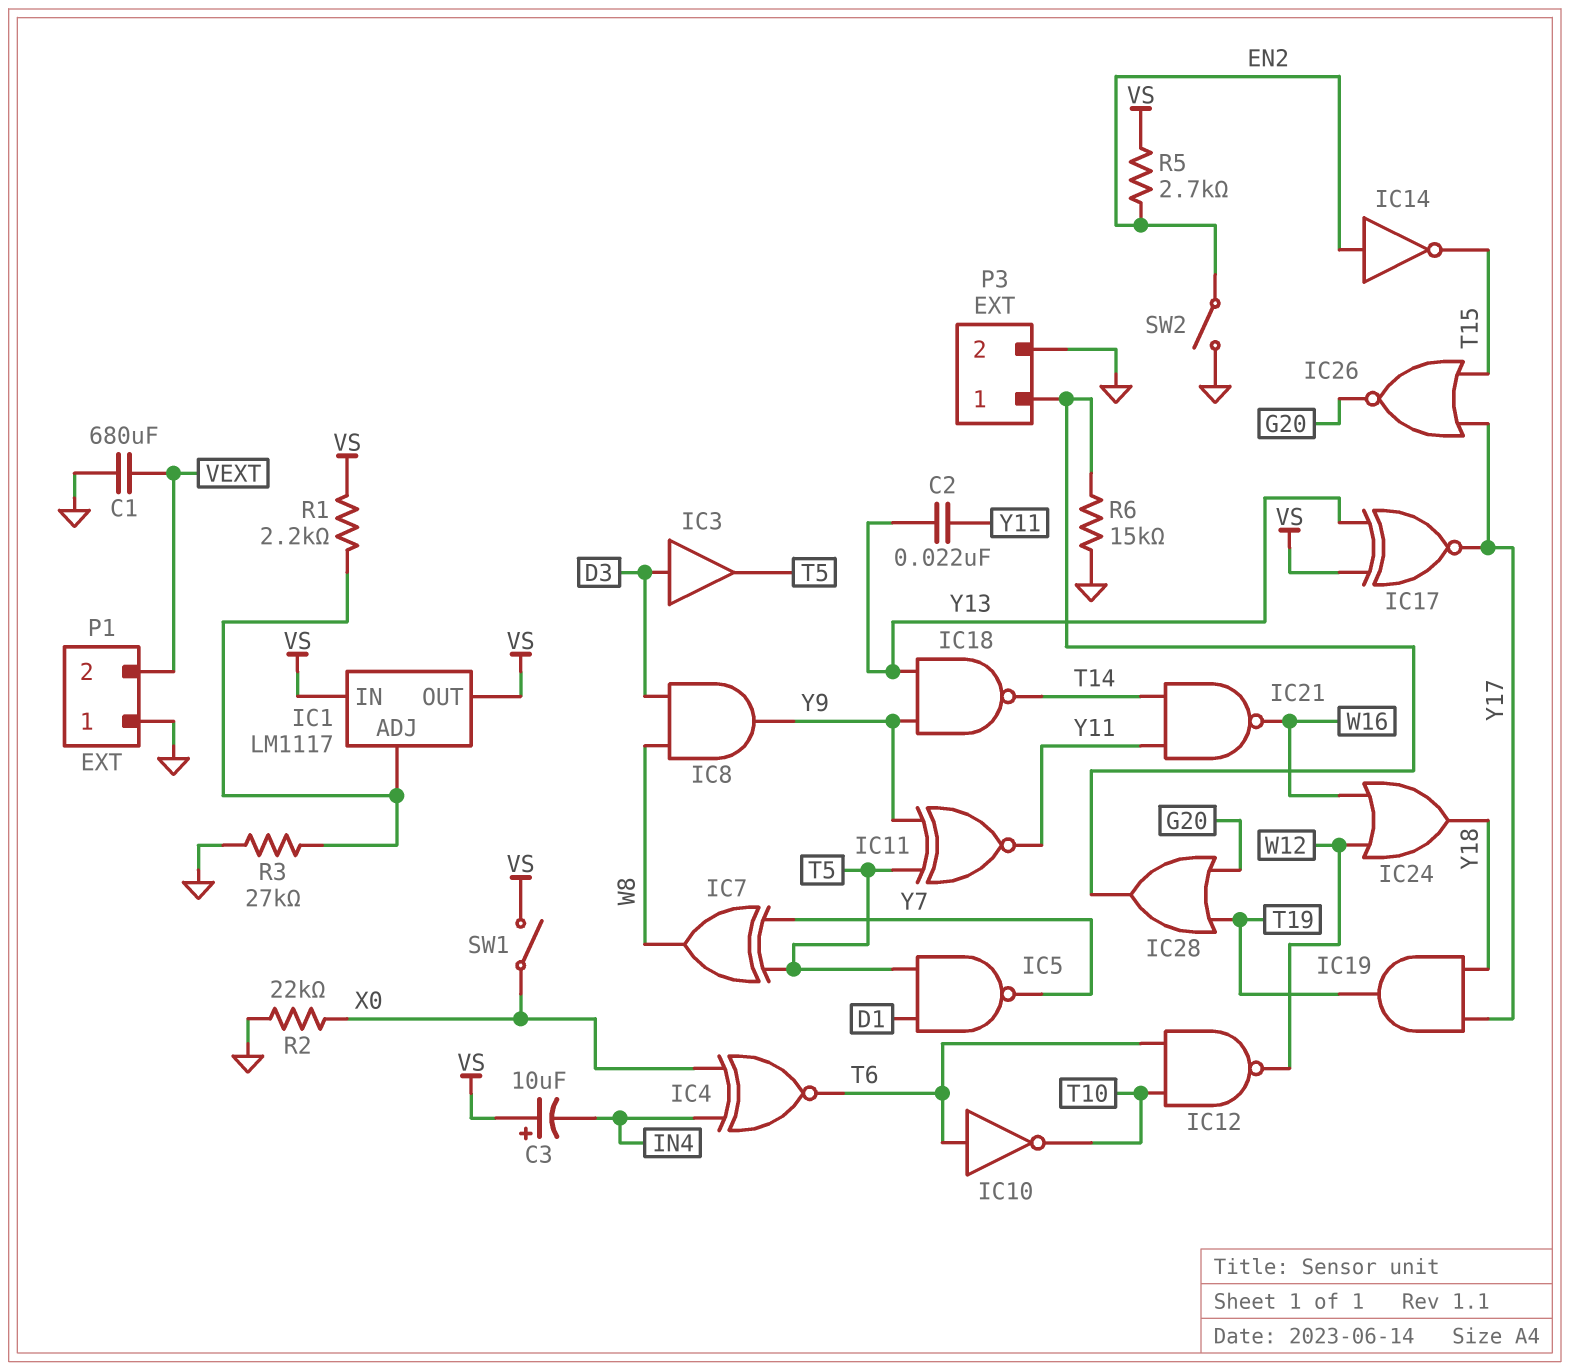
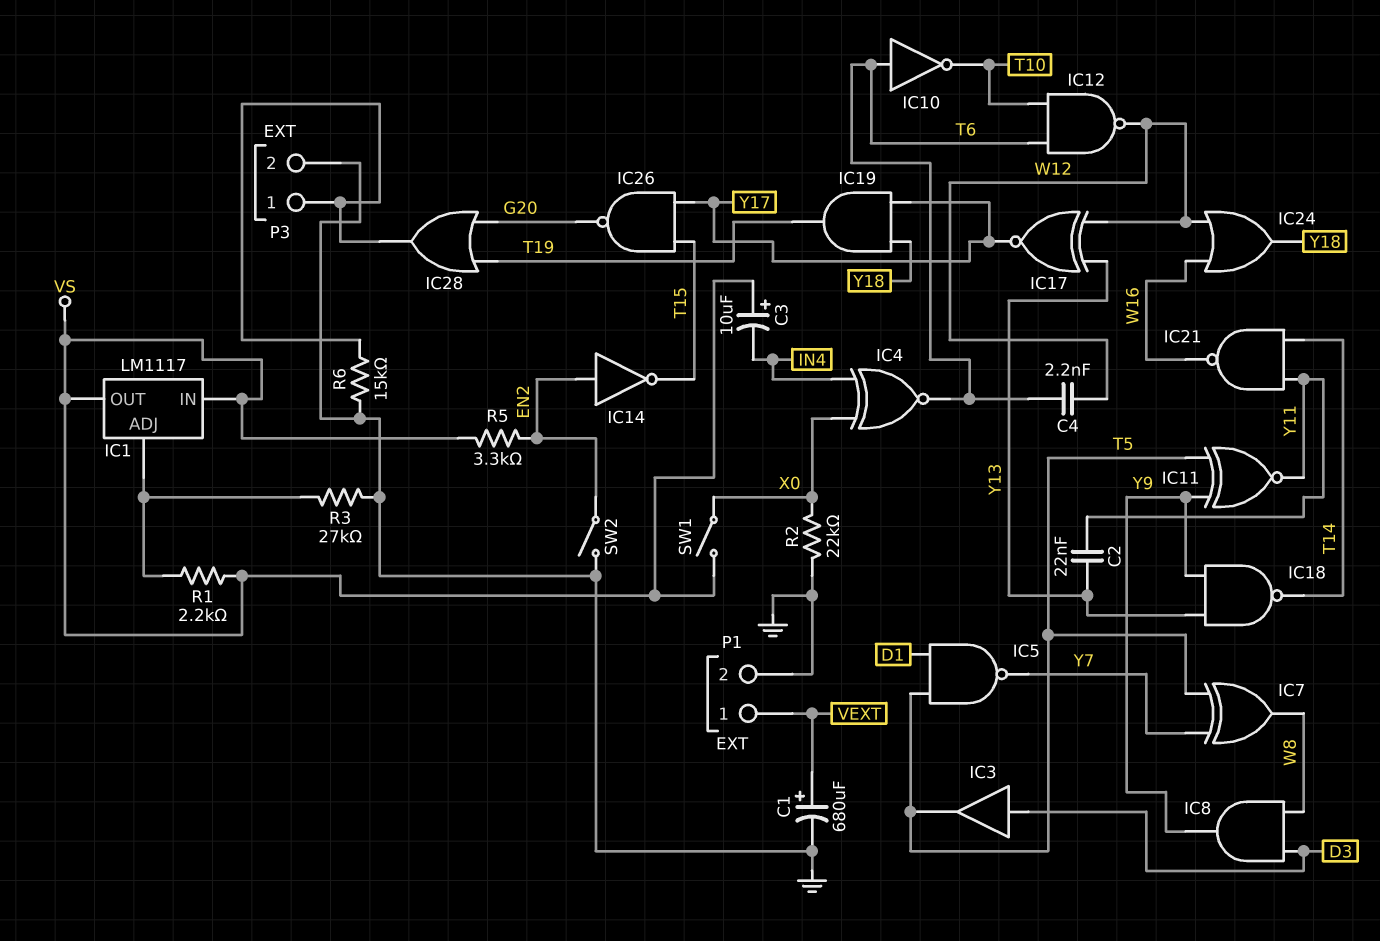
C1: 680uF (GND, VEXT) -> 680uF (plus VEXT, minus GND)
C4: none -> 2.2nF (T6, W12)
IC17: XNOR (in VS, in Y13, out Y17) -> XNOR (in W12, in Y13, out Y17)
IC26: NOR (in T15, in Y17, out G20) -> NAND (in T15, in Y17, out G20)
P1 pin 1: GND -> VEXT
P1 pin 2: VEXT -> GND
R5: 2.7k (EN2, VS) -> 3.3k (EN2, VS)

